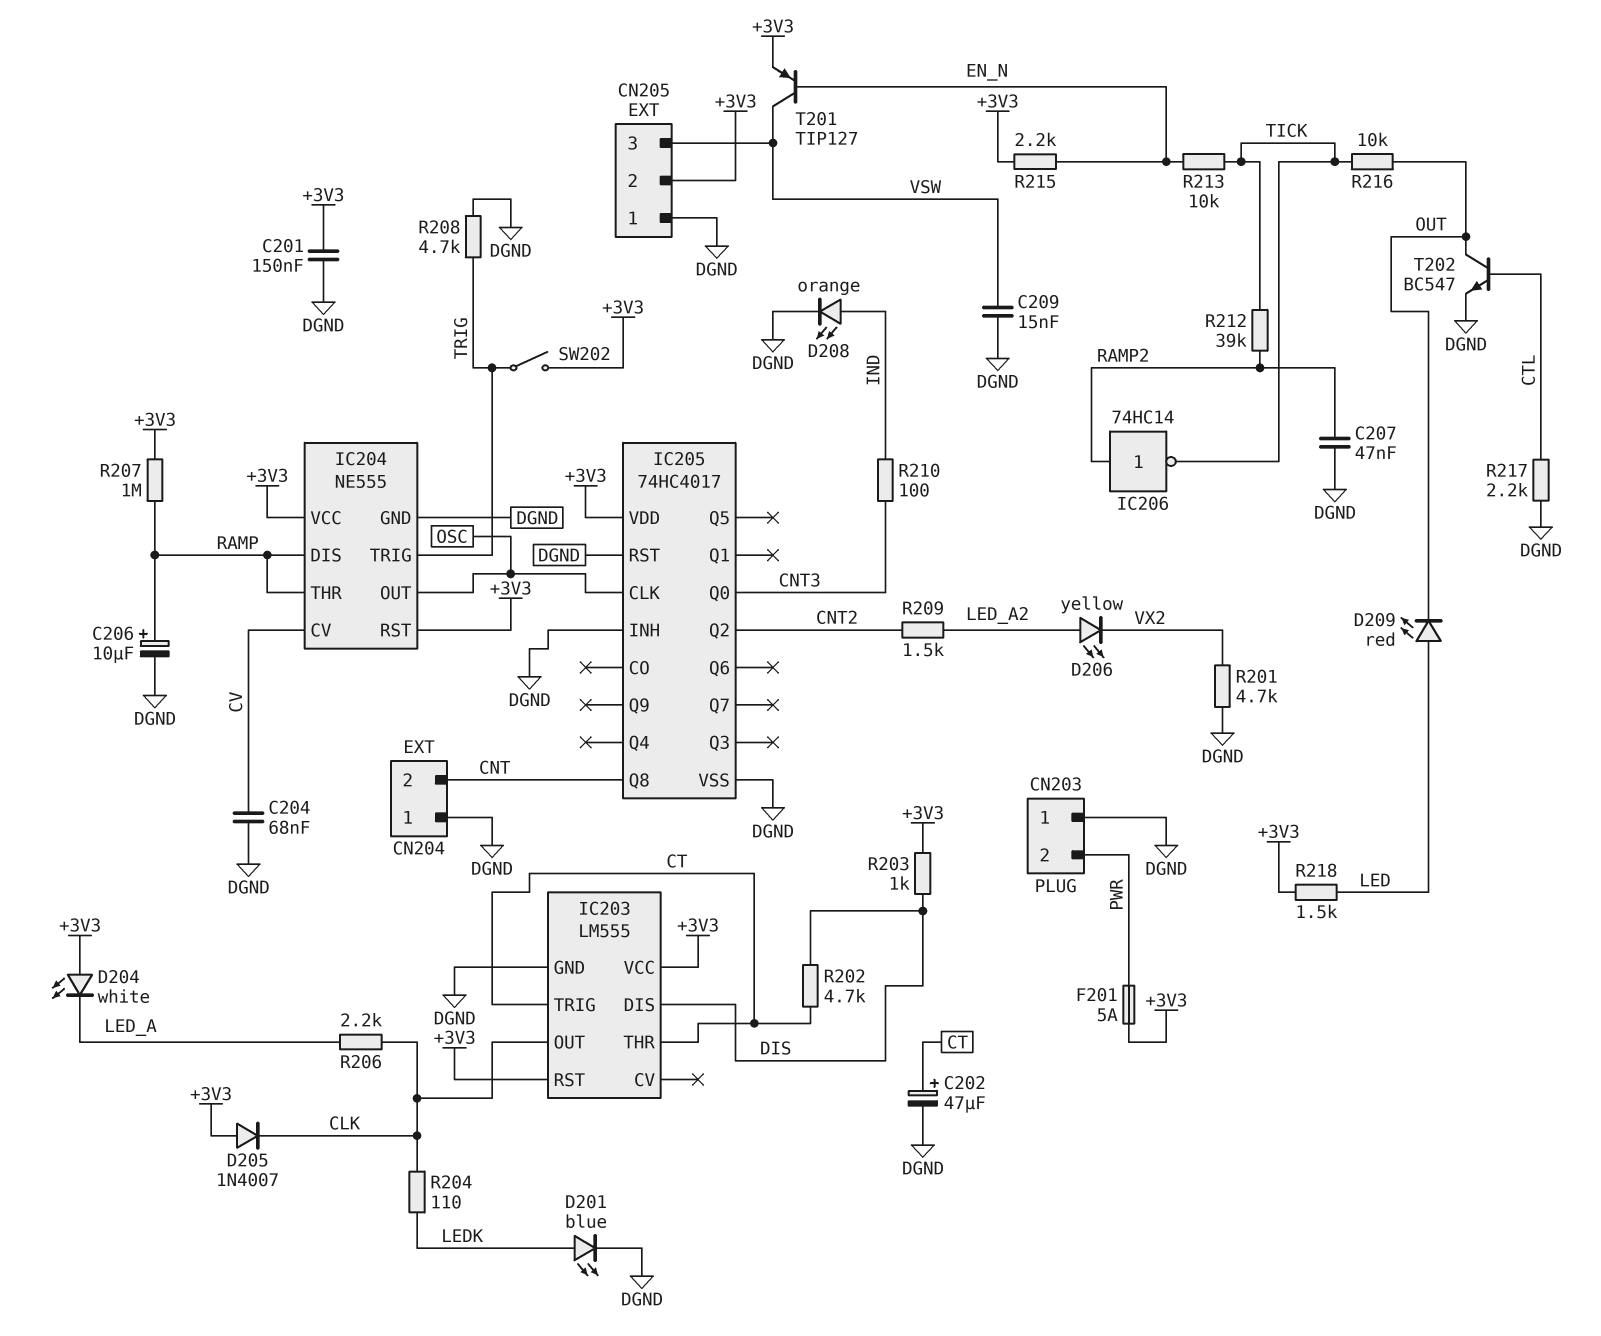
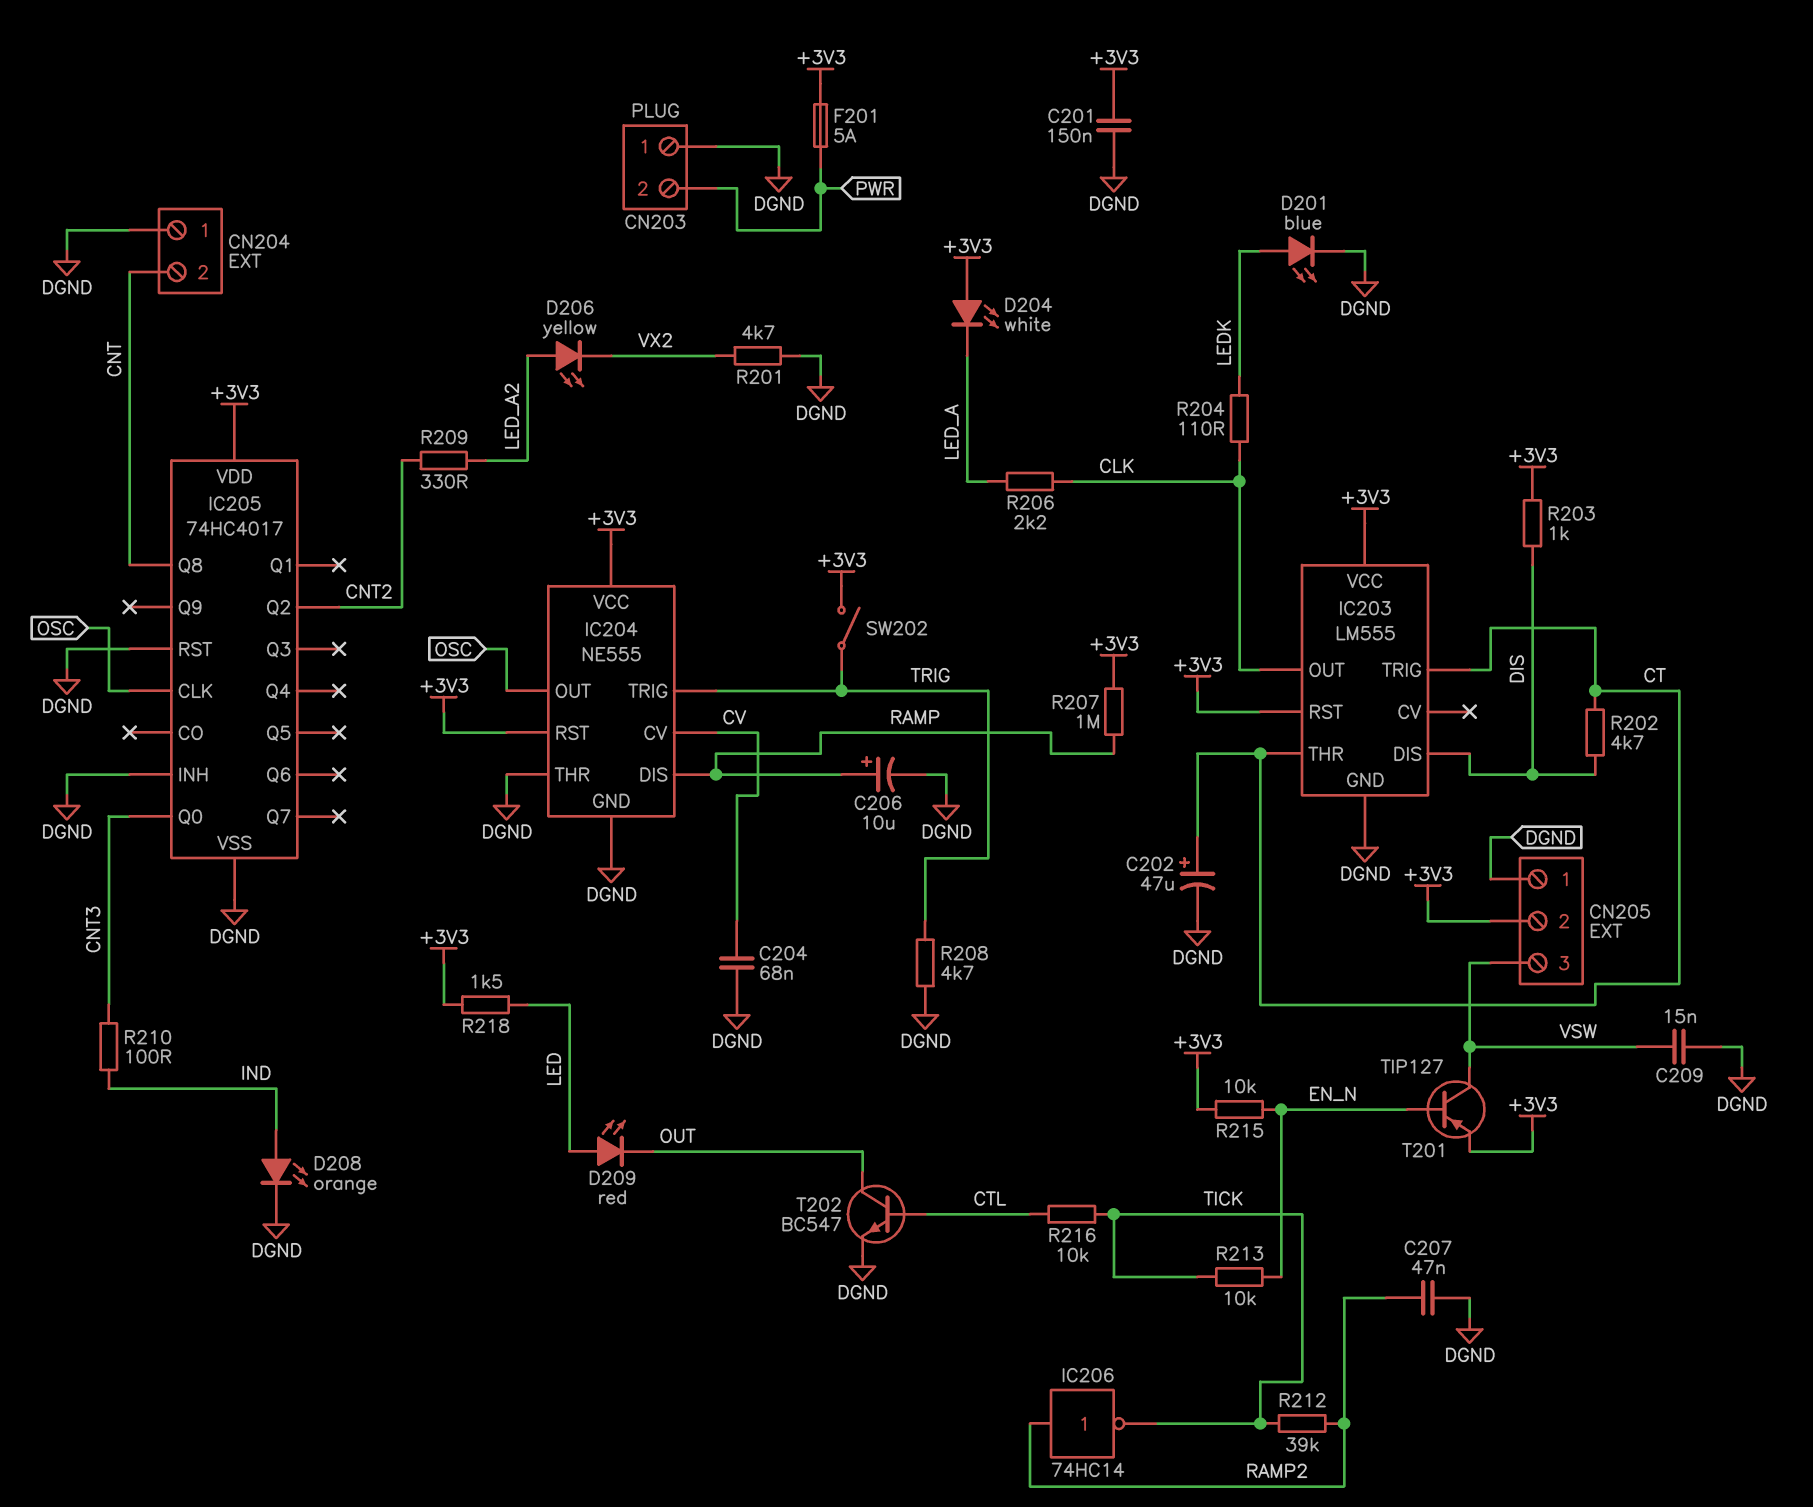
D205: diode 1N4007 (A +3V3, K CLK) -> none
IC204 pin THR: RAMP -> DGND
R209: 1.5k (CNT2, LED_A2) -> 330 (CNT2, LED_A2)
R215: 2.2k (+3V3, EN_N) -> 10k (+3V3, EN_N)
R216: 10k (OUT, TICK) -> 10k (CTL, TICK)
R217: 2.2k (CTL, DGND) -> none

